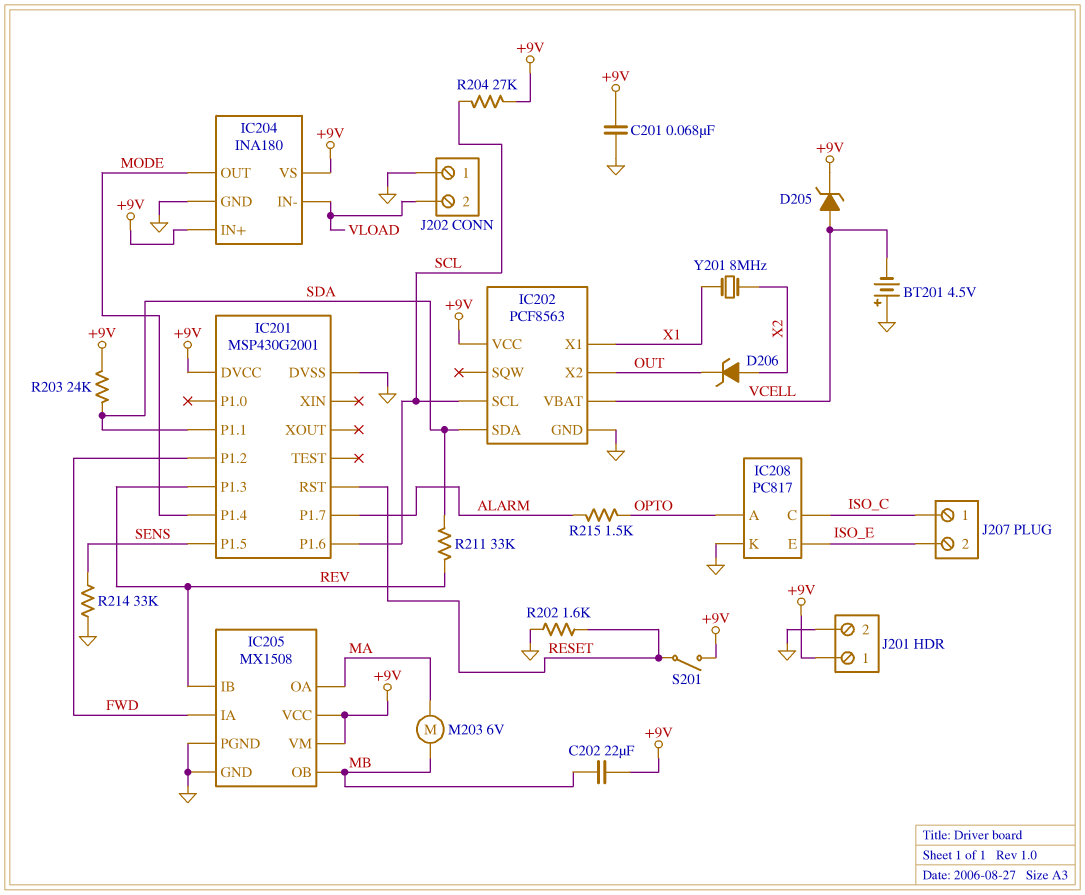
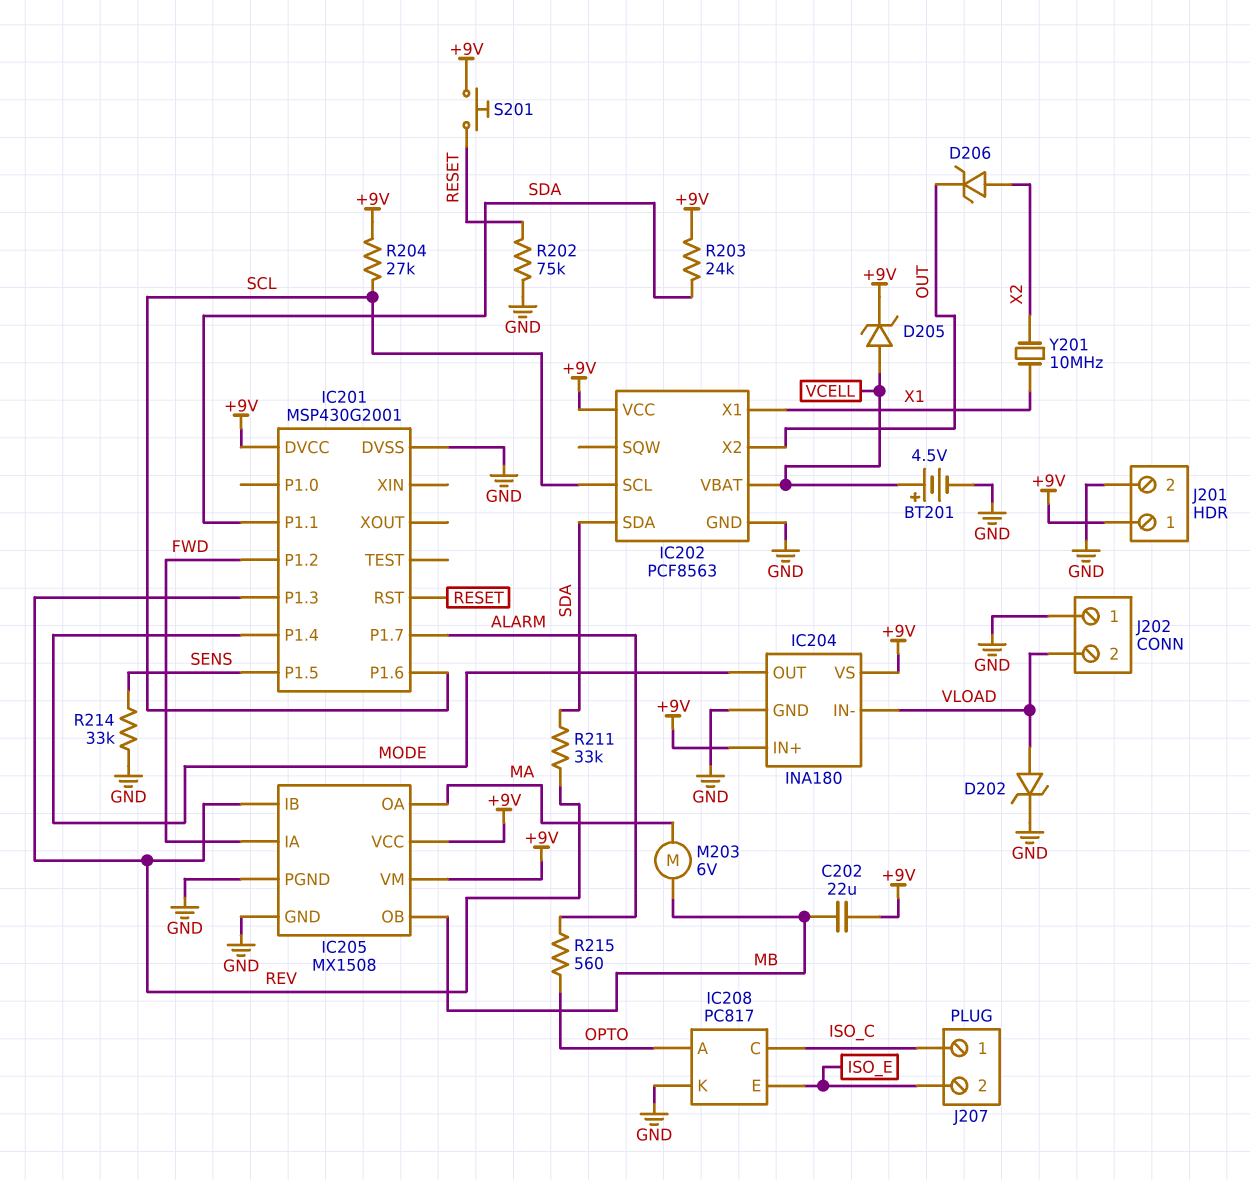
BT201: 4.5V (plus GND, minus VCELL) -> 4.5V (plus VCELL, minus GND)
C201: 68nF (+9V, GND) -> none
D202: none -> zener (A VLOAD, K GND)
R202: 1.6k (GND, RESET) -> 75k (GND, RESET)
R215: 1.5k (ALARM, OPTO) -> 560 (ALARM, OPTO)
S201: switch (+9V, RESET) -> button (+9V, RESET)
Y201: 8MHz (X1, X2) -> 10MHz (X1, X2)

